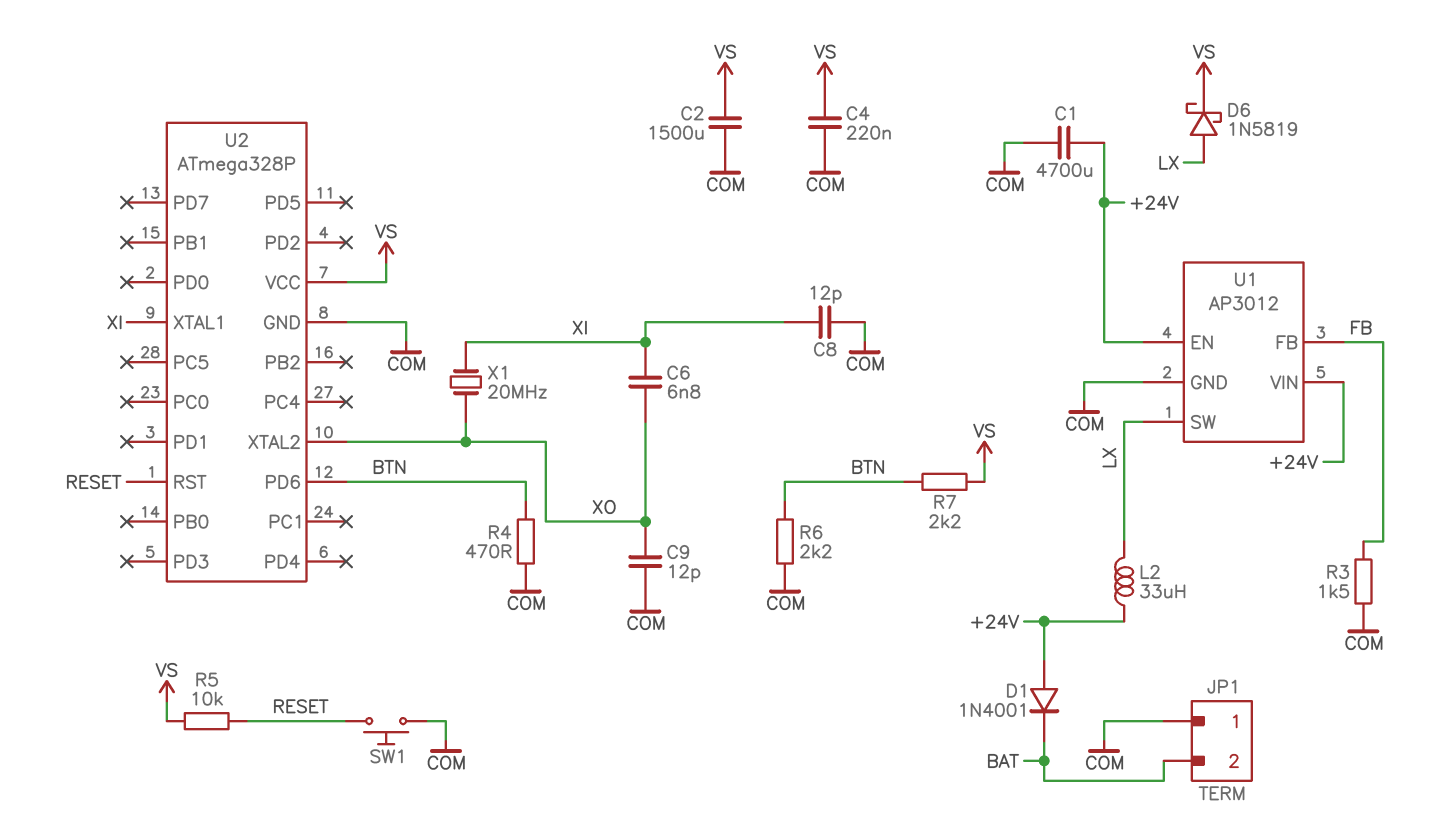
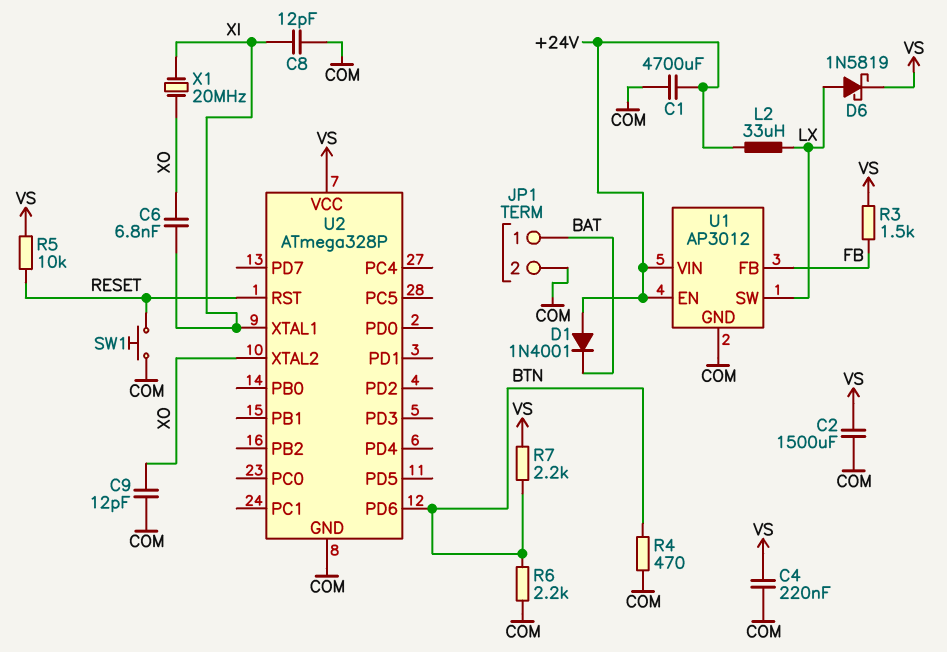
JP1 pin 1: COM -> BAT
JP1 pin 2: BAT -> COM
R3: 1.5k (COM, FB) -> 1.5k (FB, VS)

